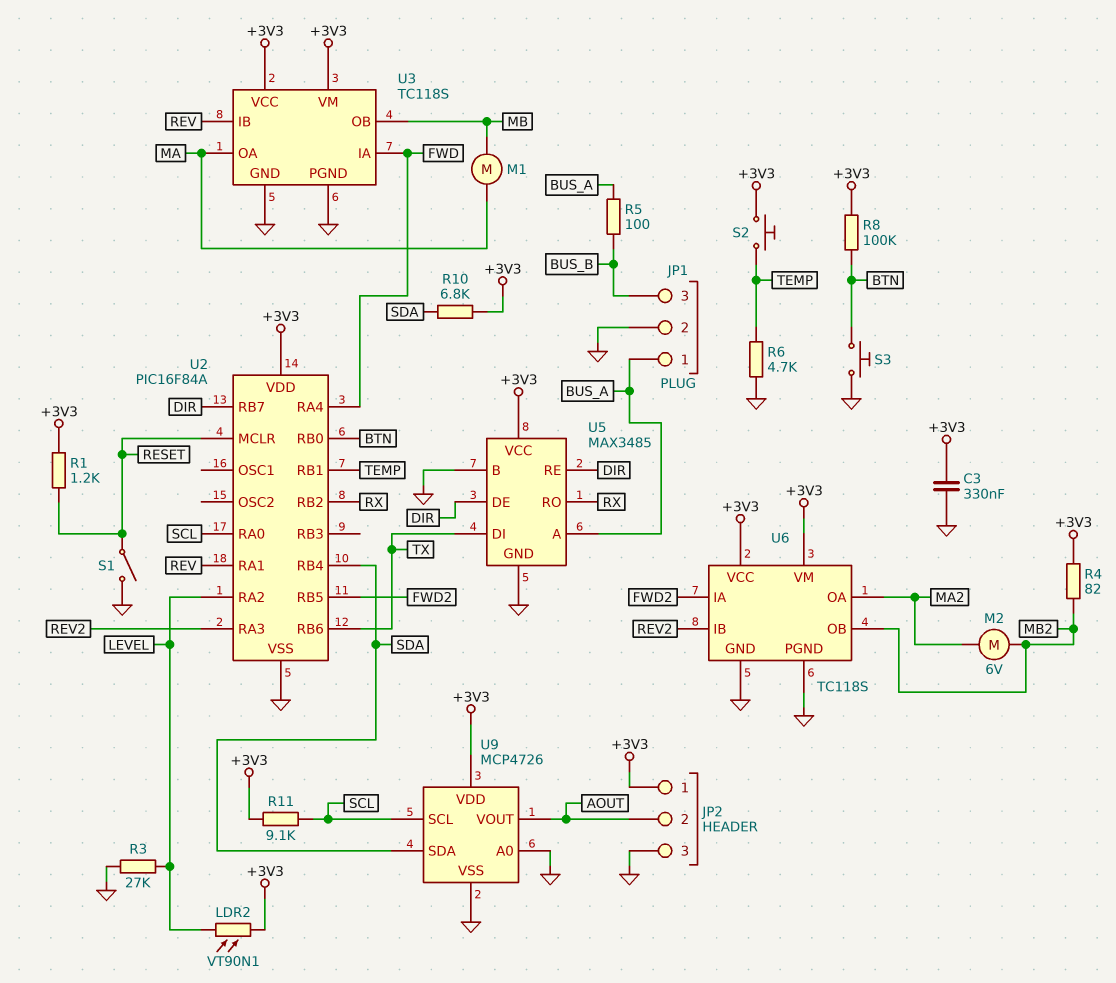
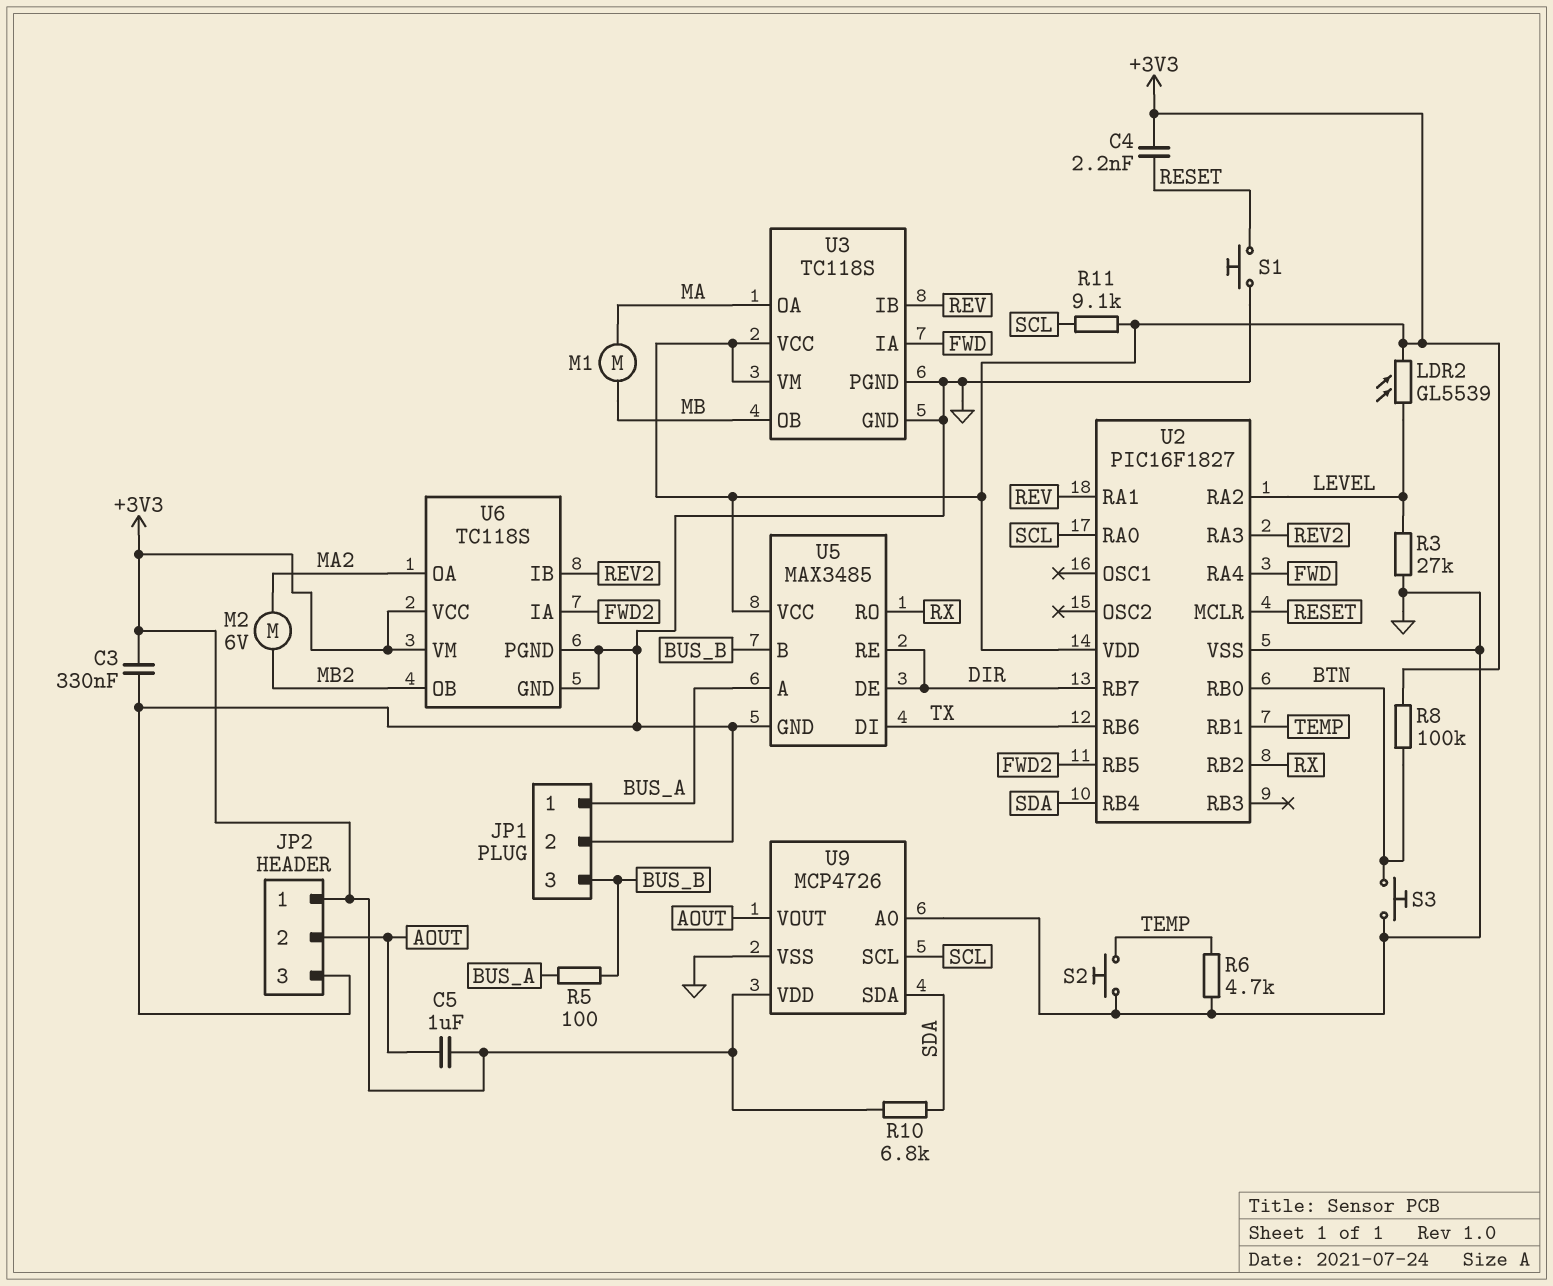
C4: none -> 2.2nF (+3V3, RESET)
C5: none -> 1uF (+3V3, AOUT)
LDR2: VT90N1 (+3V3, LEVEL) -> GL5539 (+3V3, LEVEL)
R1: 1.2k (+3V3, RESET) -> none
R4: 82 (+3V3, MB2) -> none
S1: switch (GND, RESET) -> button (GND, RESET)
S2: button (+3V3, TEMP) -> button (GND, TEMP)
U2: PIC16F84A -> PIC16F1827
U5 pin B: GND -> BUS_B

